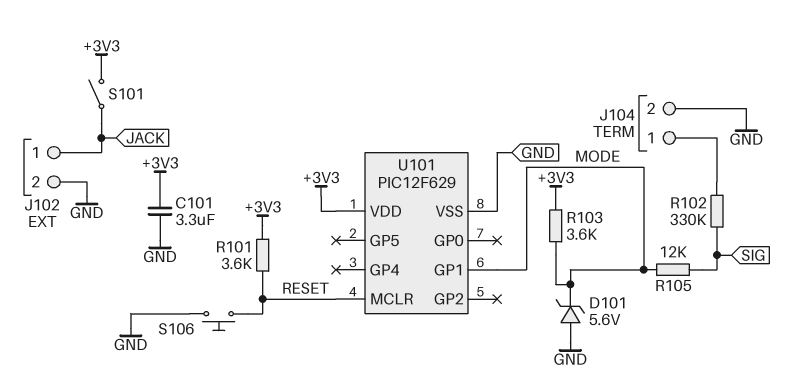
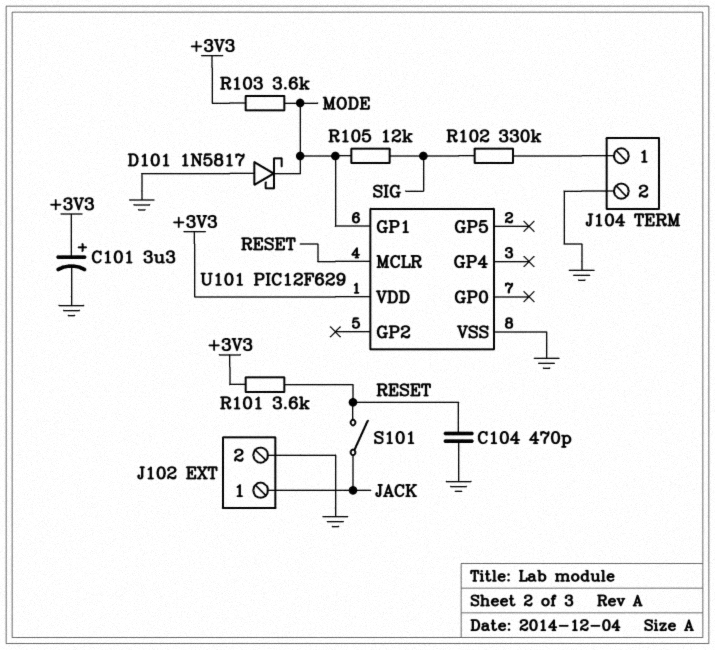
C101: 3.3uF (+3V3, GND) -> 3.3uF (plus +3V3, minus GND)
C104: none -> 470pF (GND, RESET)
D101: zener 5.6V (A GND, K MODE) -> schottky 1N5817 (A GND, K MODE)
S101: switch (+3V3, JACK) -> switch (JACK, RESET)
S106: button (GND, RESET) -> none

